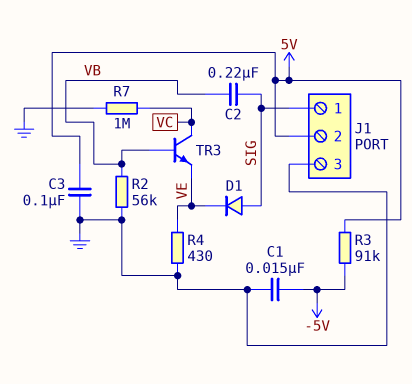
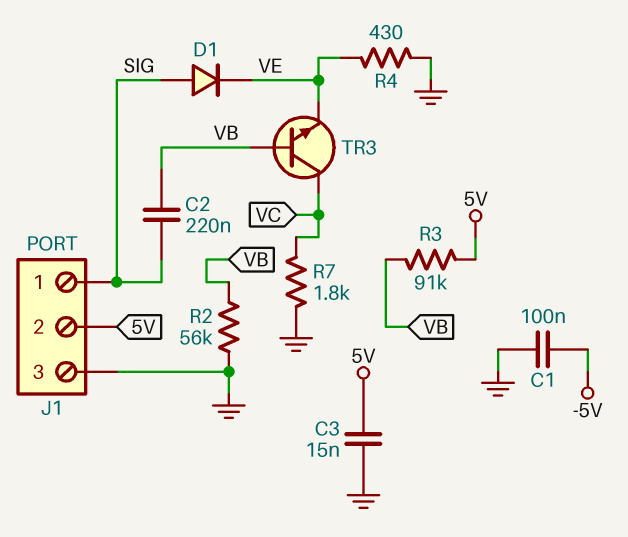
C1: 15nF (-5V, GND) -> 100nF (-5V, GND)
C3: 100nF (5V, GND) -> 15nF (5V, GND)
R3: 91k (-5V, 5V) -> 91k (5V, VB)
R7: 1M (GND, VC) -> 1.8k (GND, VC)

